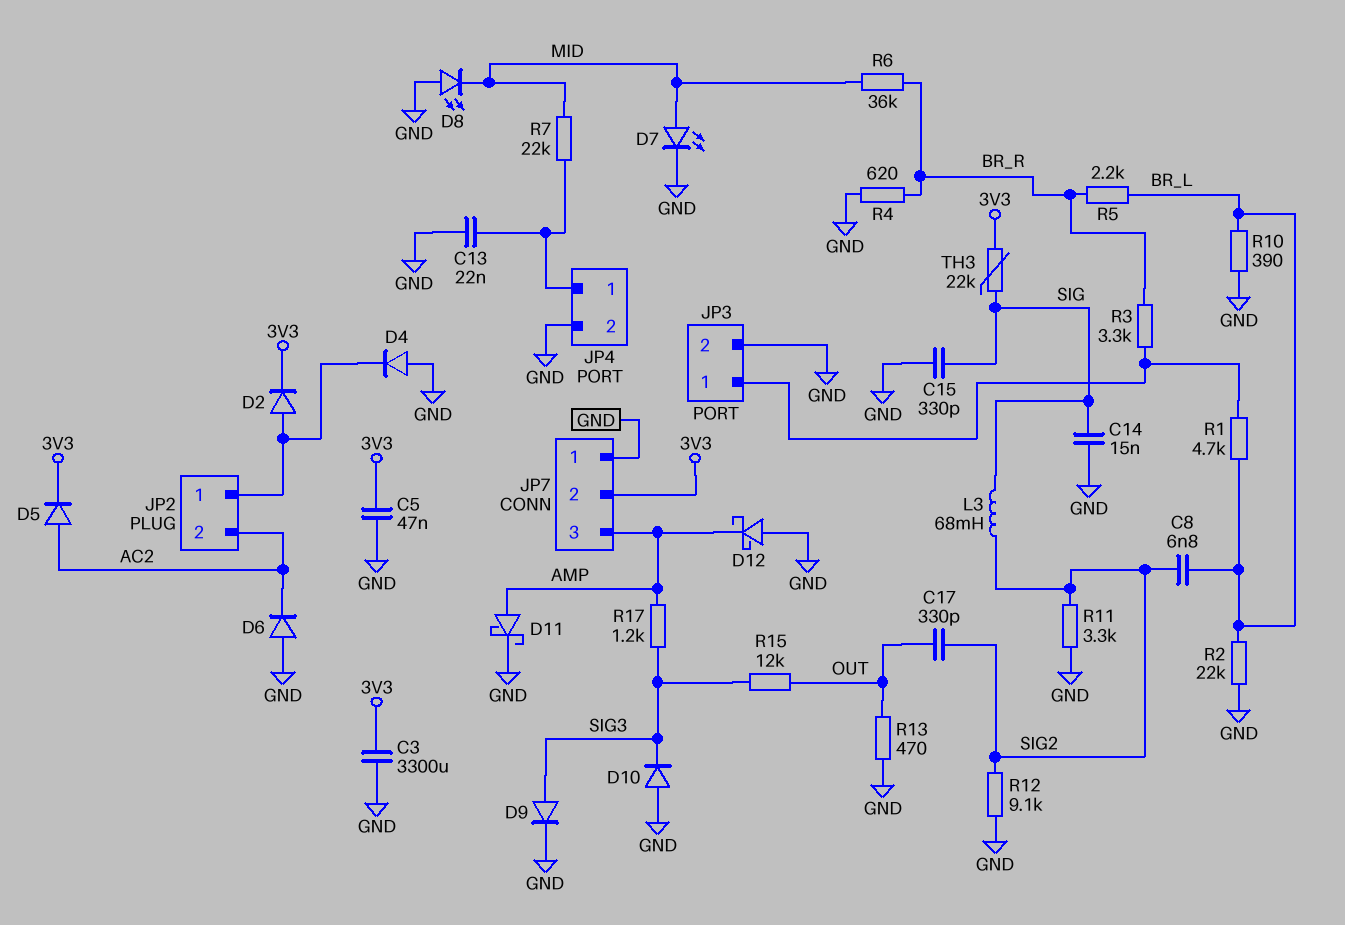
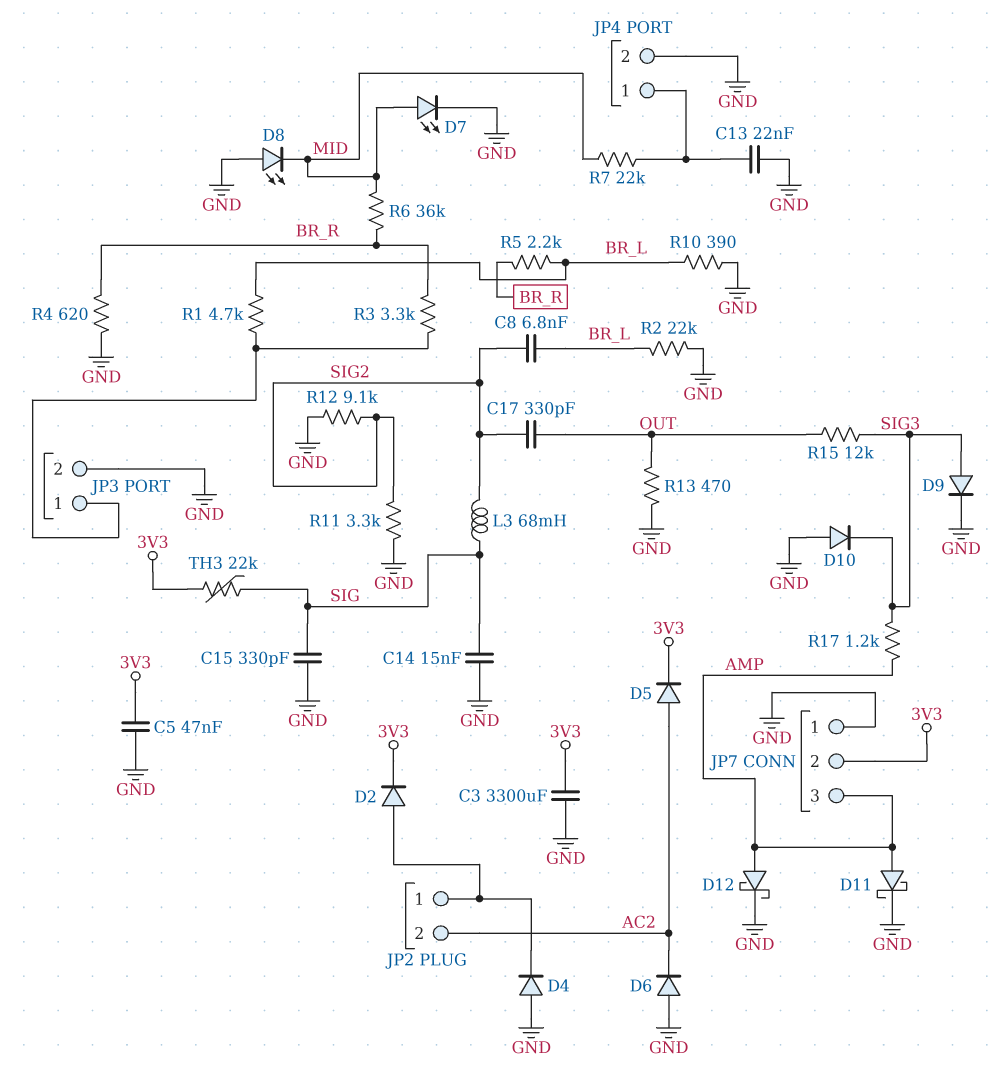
D12: schottky (A GND, K AMP) -> schottky (A AMP, K GND)

